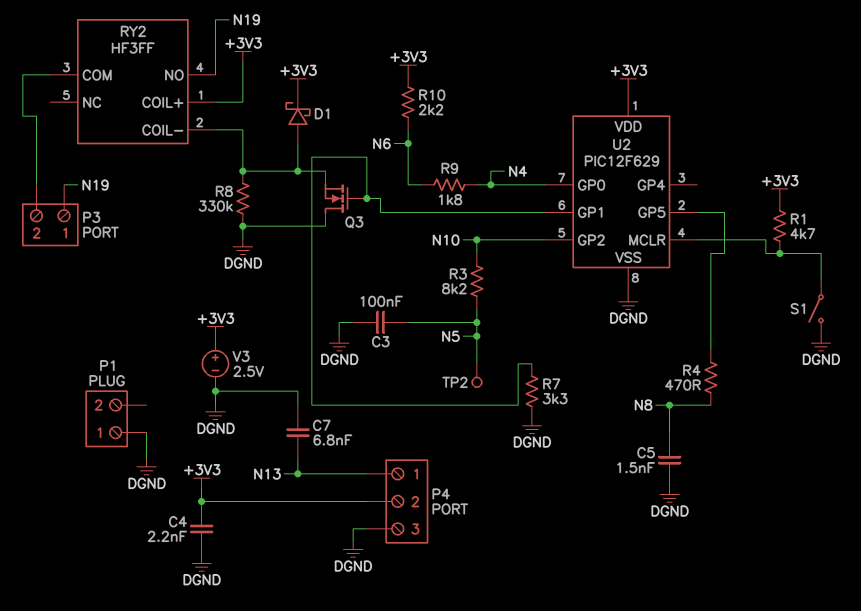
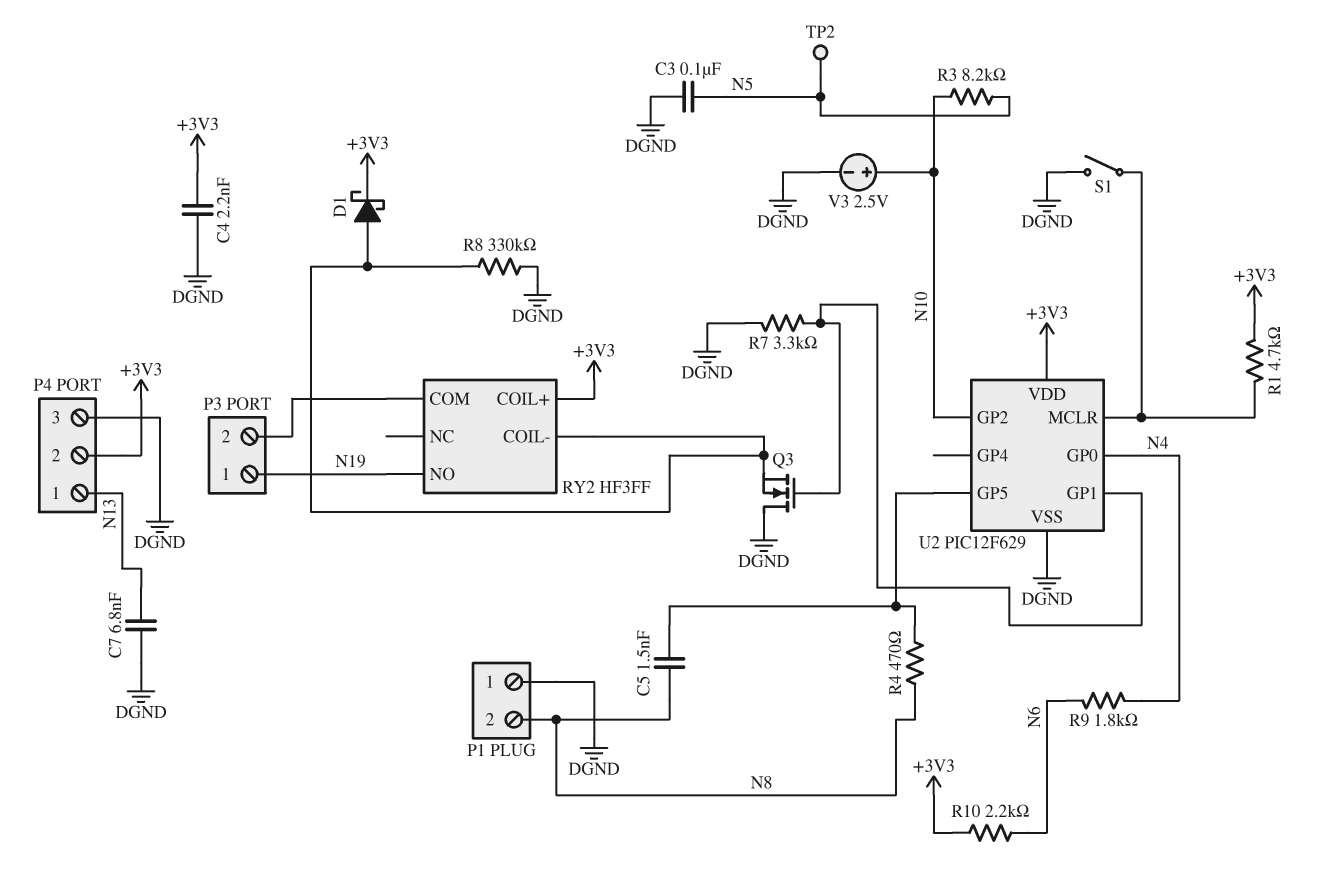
C5: 1.5nF (DGND, N8) -> 1.5nF (N8, U2/GP5)
P1 pin 2: none -> N8
V3: 2.5V (plus +3V3, minus DGND) -> 2.5V (plus N10, minus DGND)

